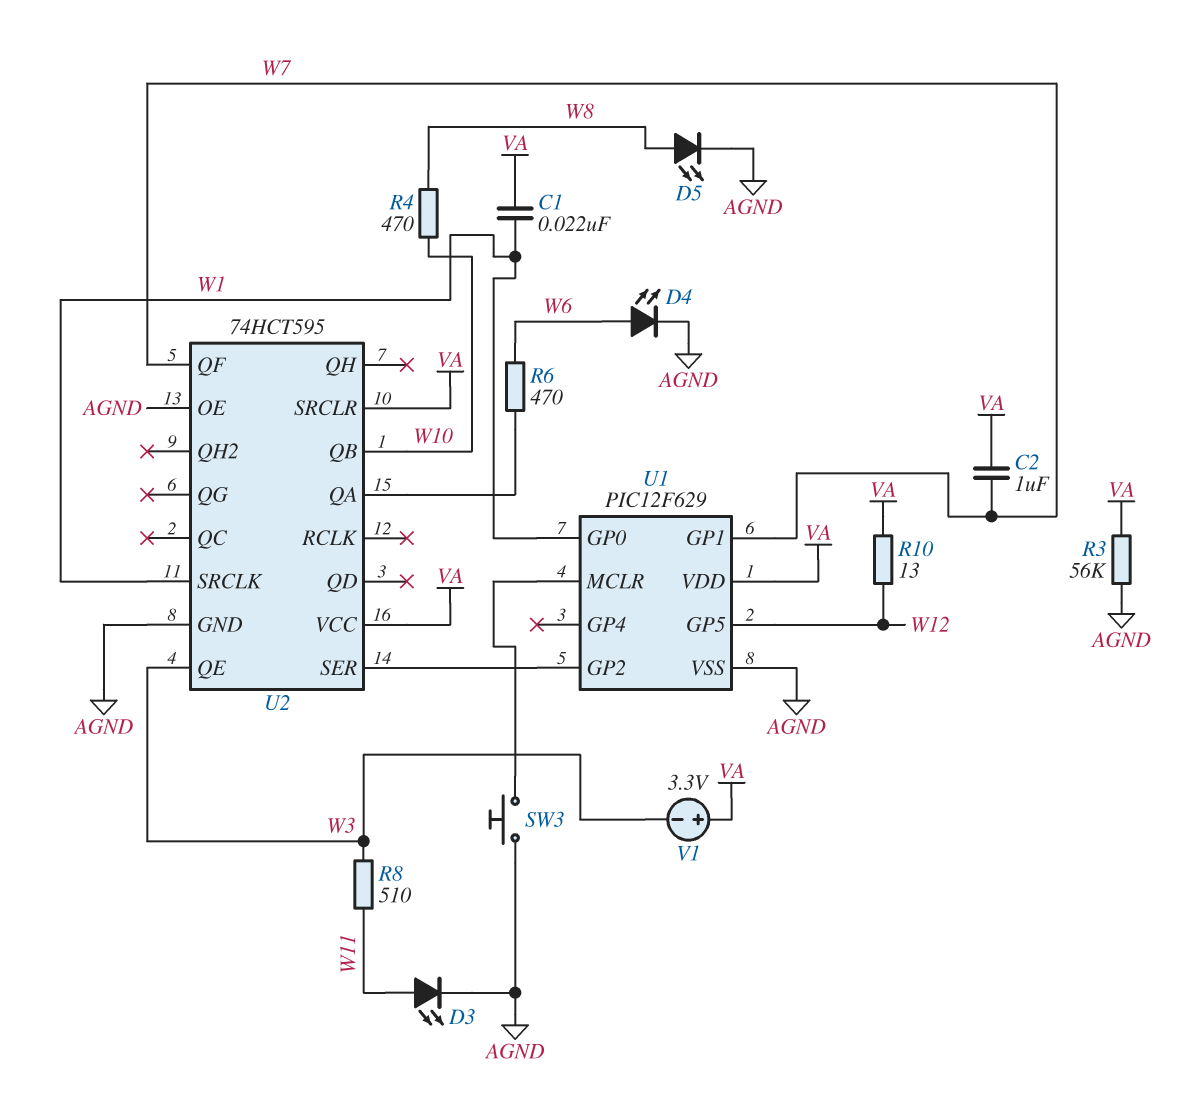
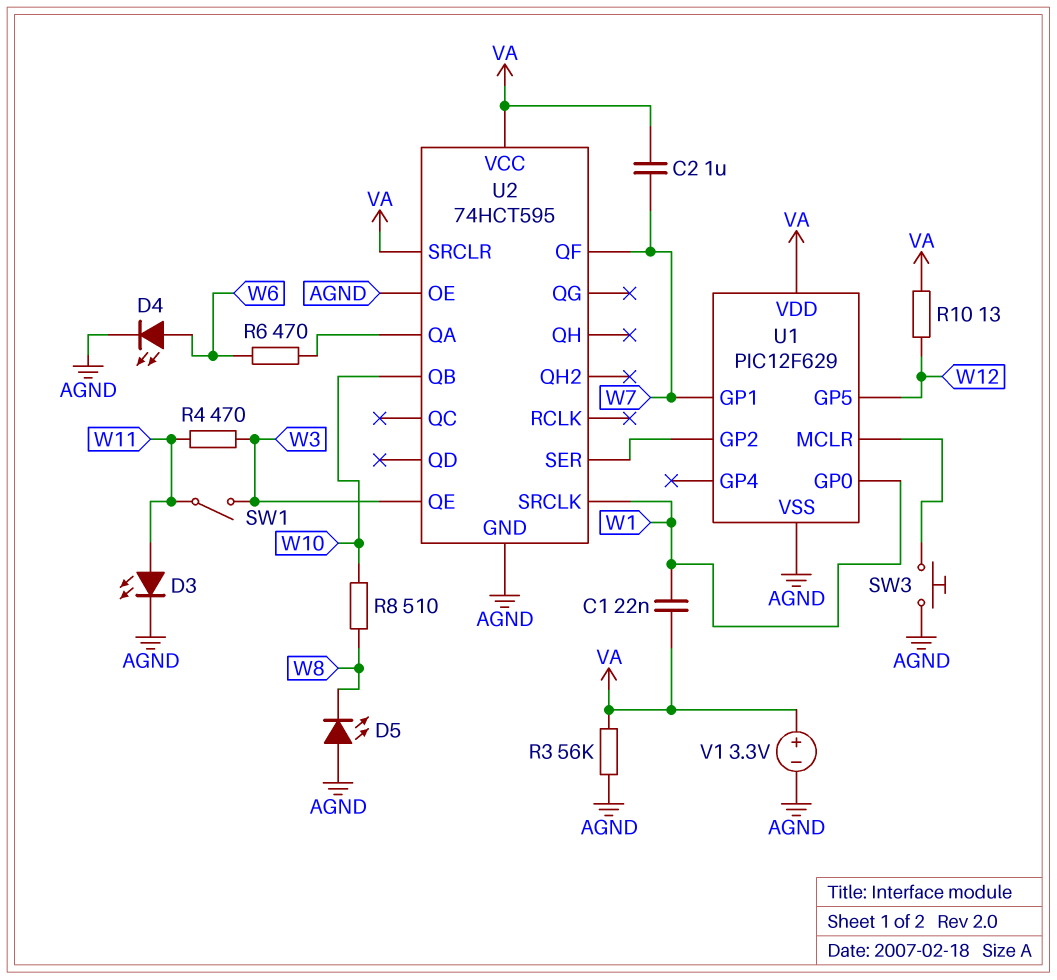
D5: LED (A W8, K AGND) -> LED (A AGND, K W8)
R4: 470 (W8, W10) -> 470 (W3, W11)
R8: 510 (W3, W11) -> 510 (W8, W10)
SW1: none -> switch (W3, W11)
V1: 3.3V (plus VA, minus W3) -> 3.3V (plus VA, minus AGND)

